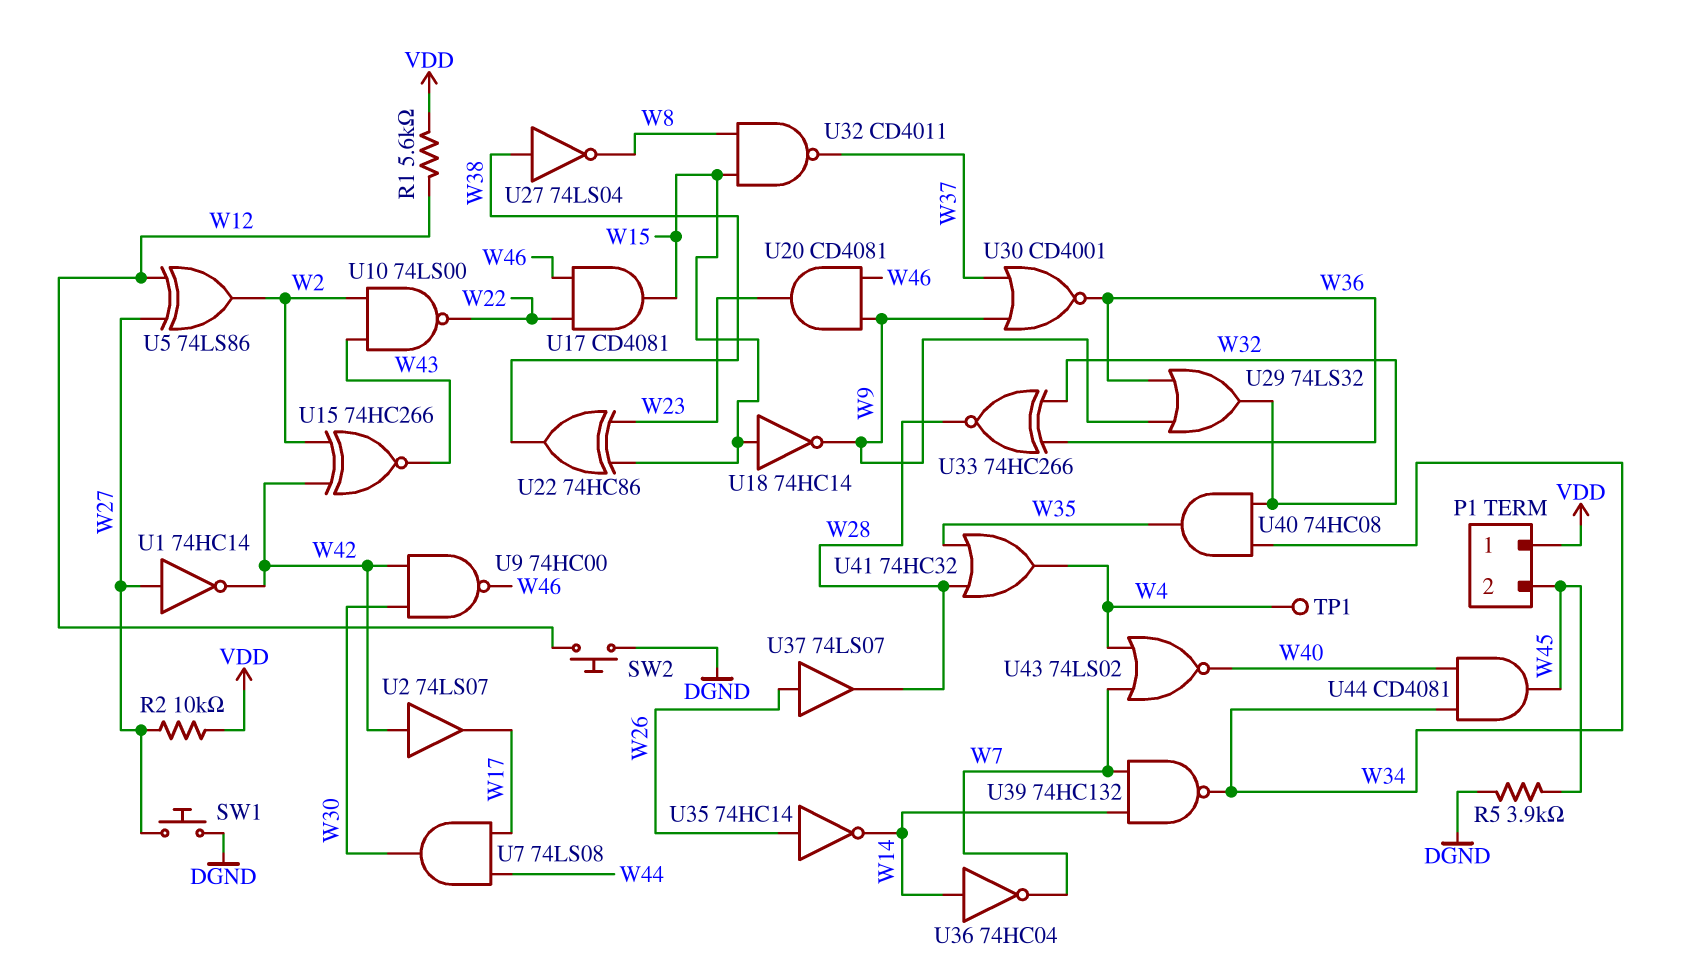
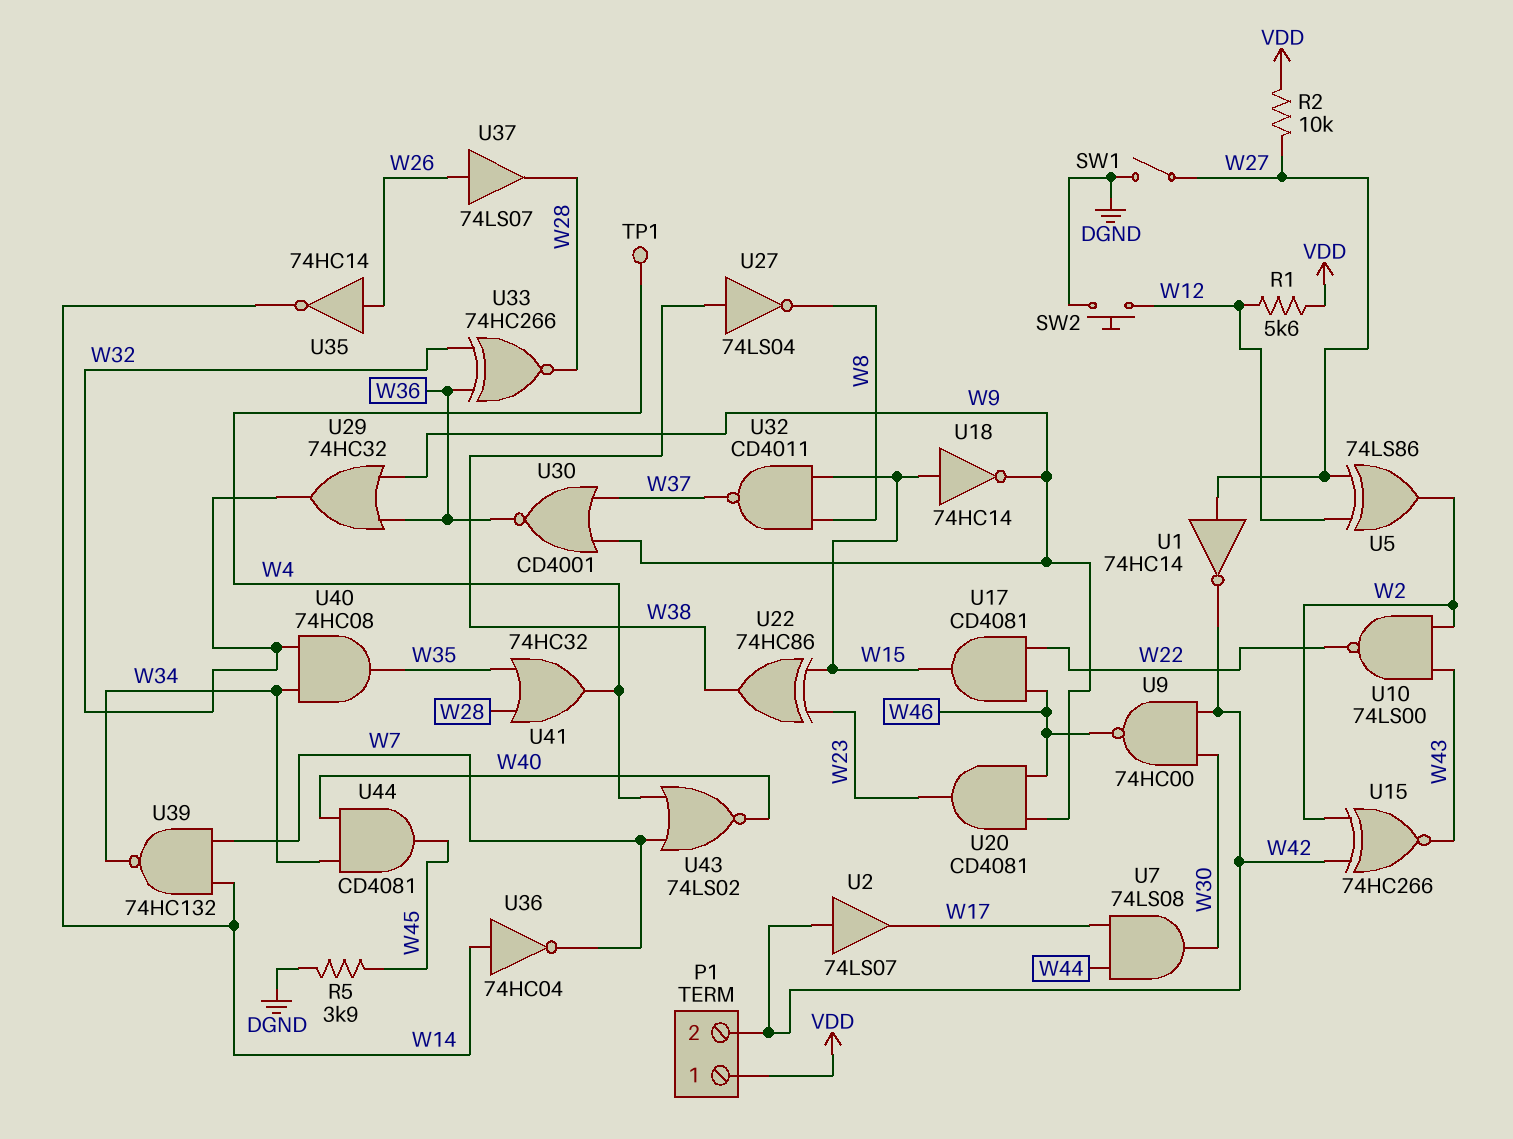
P1 pin 2: W45 -> W42
SW1: button (DGND, W27) -> switch (DGND, W27)
U29: OR 74LS32 (in W9, in W36, out W32) -> OR 74HC32 (in W9, in W36, out W32)

